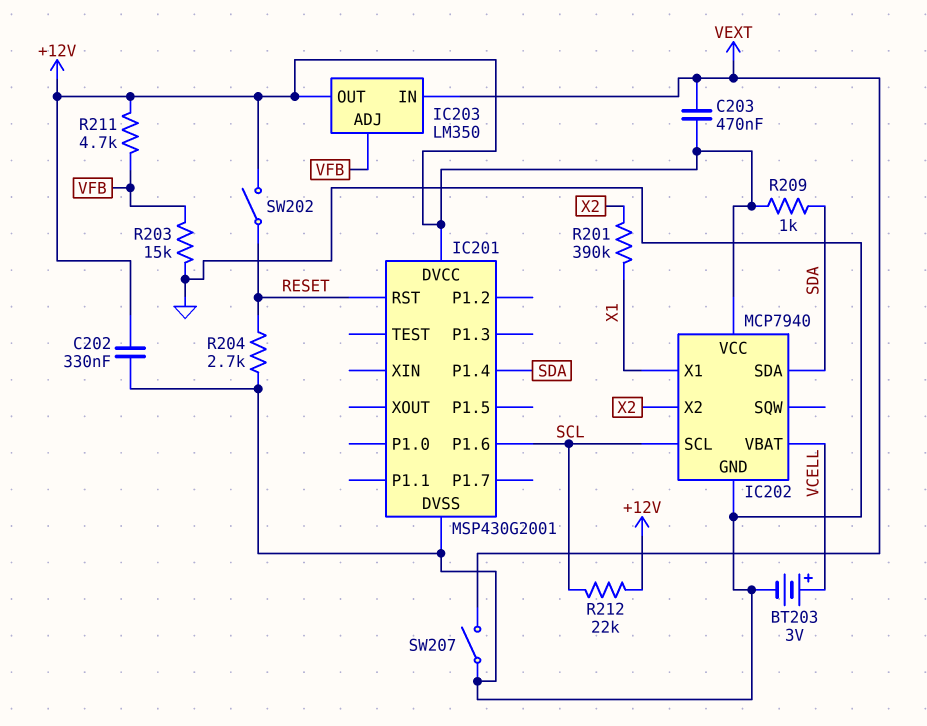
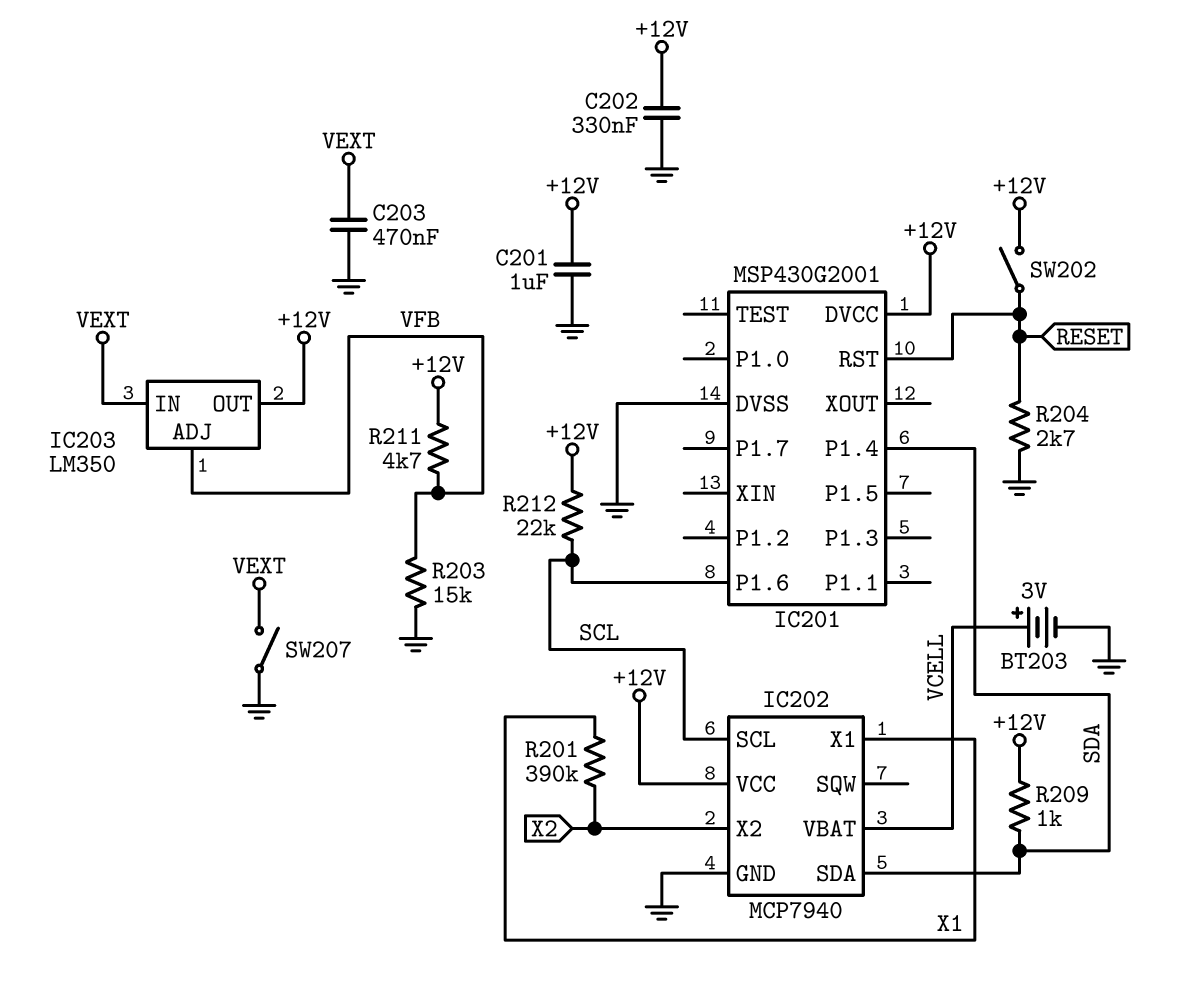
C201: none -> 1uF (+12V, GND)
C203: 470nF (+12V, VEXT) -> 470nF (GND, VEXT)

